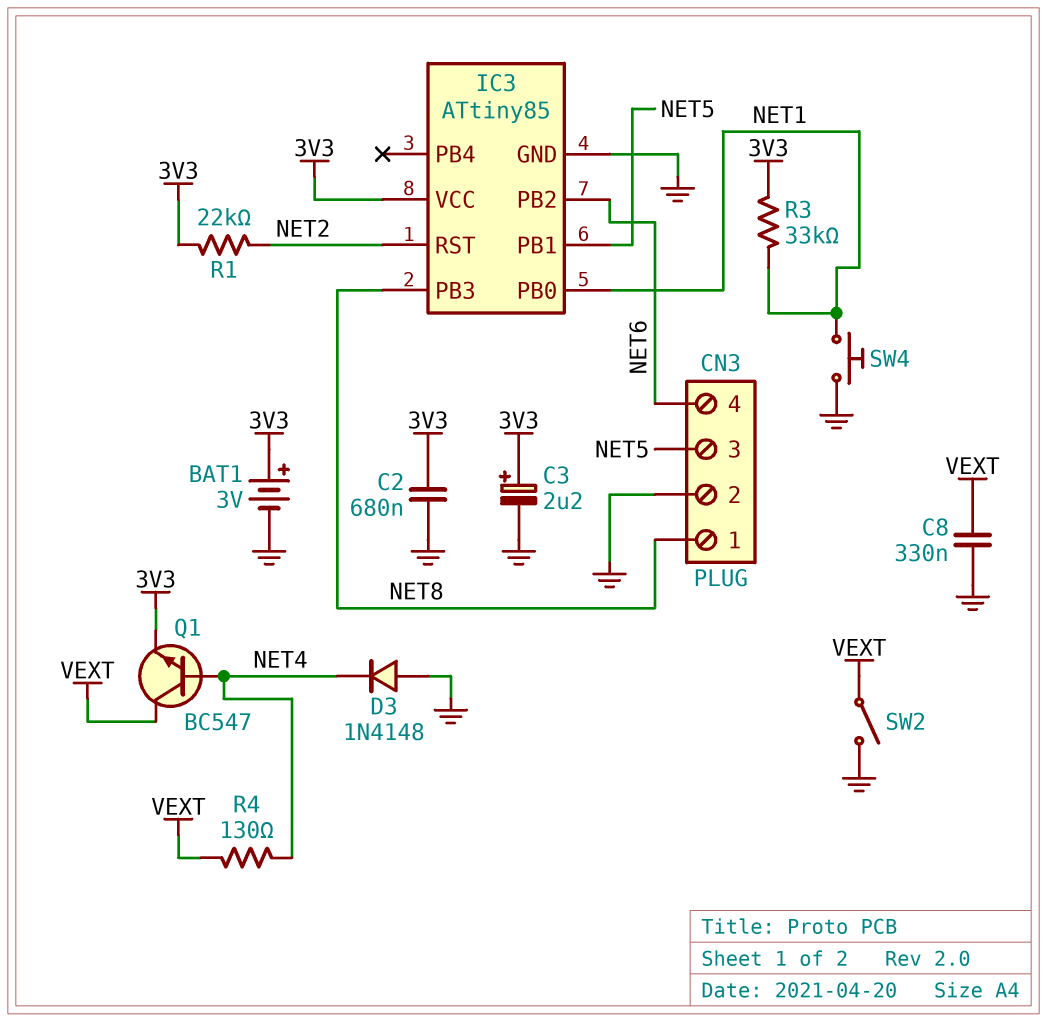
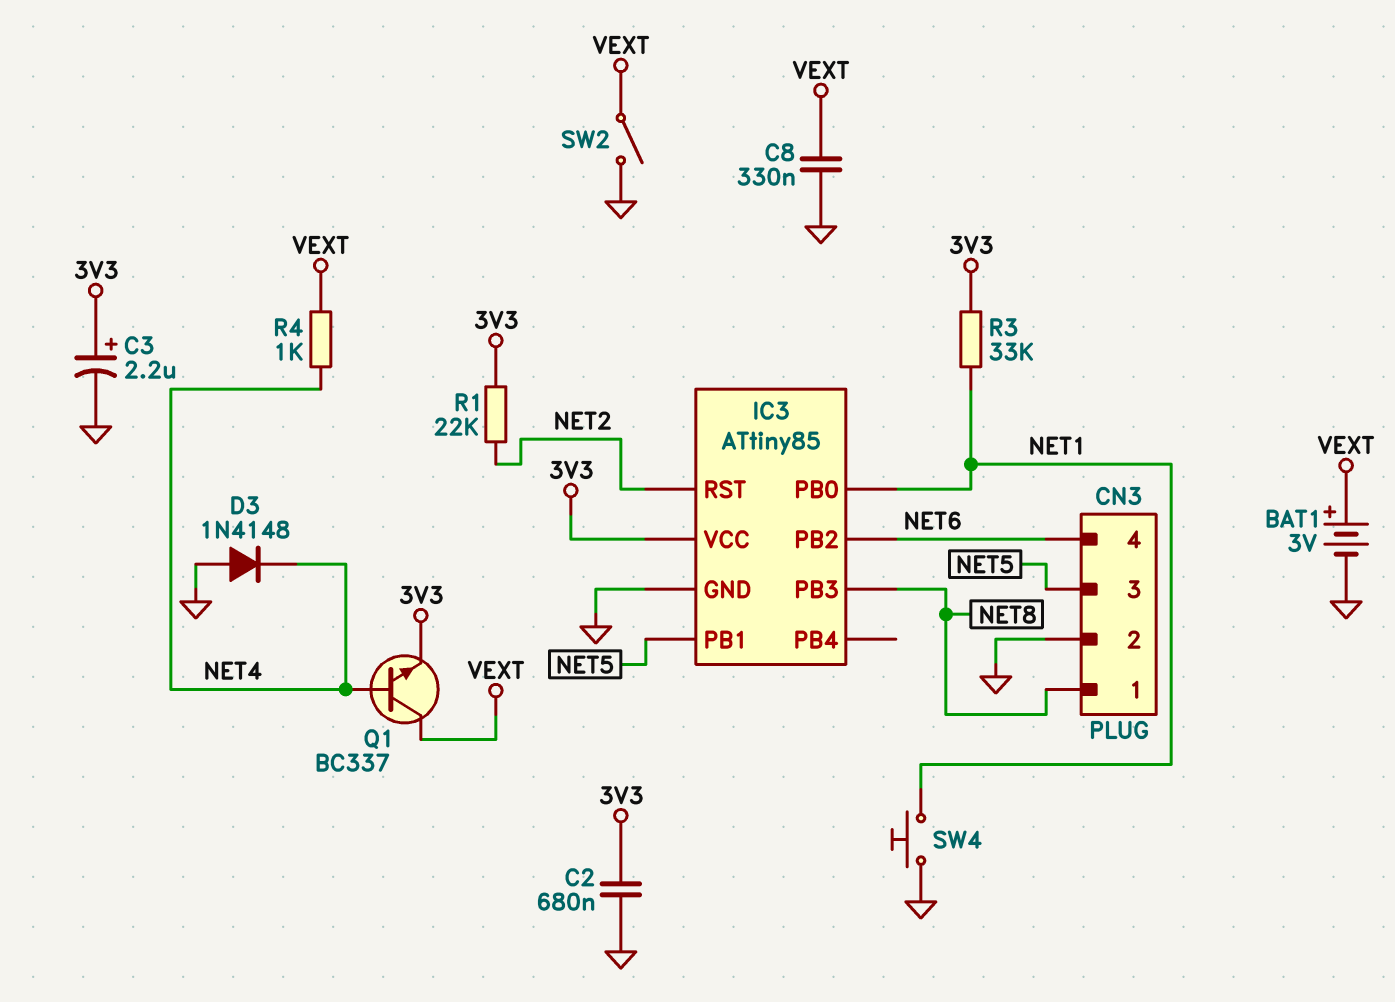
BAT1: 3V (plus 3V3, minus GND) -> 3V (plus VEXT, minus GND)
Q1: NPN BC547 (B NET4, C VEXT, E 3V3) -> NPN BC337 (B NET4, C VEXT, E 3V3)
R4: 130 (NET4, VEXT) -> 1k (NET4, VEXT)

